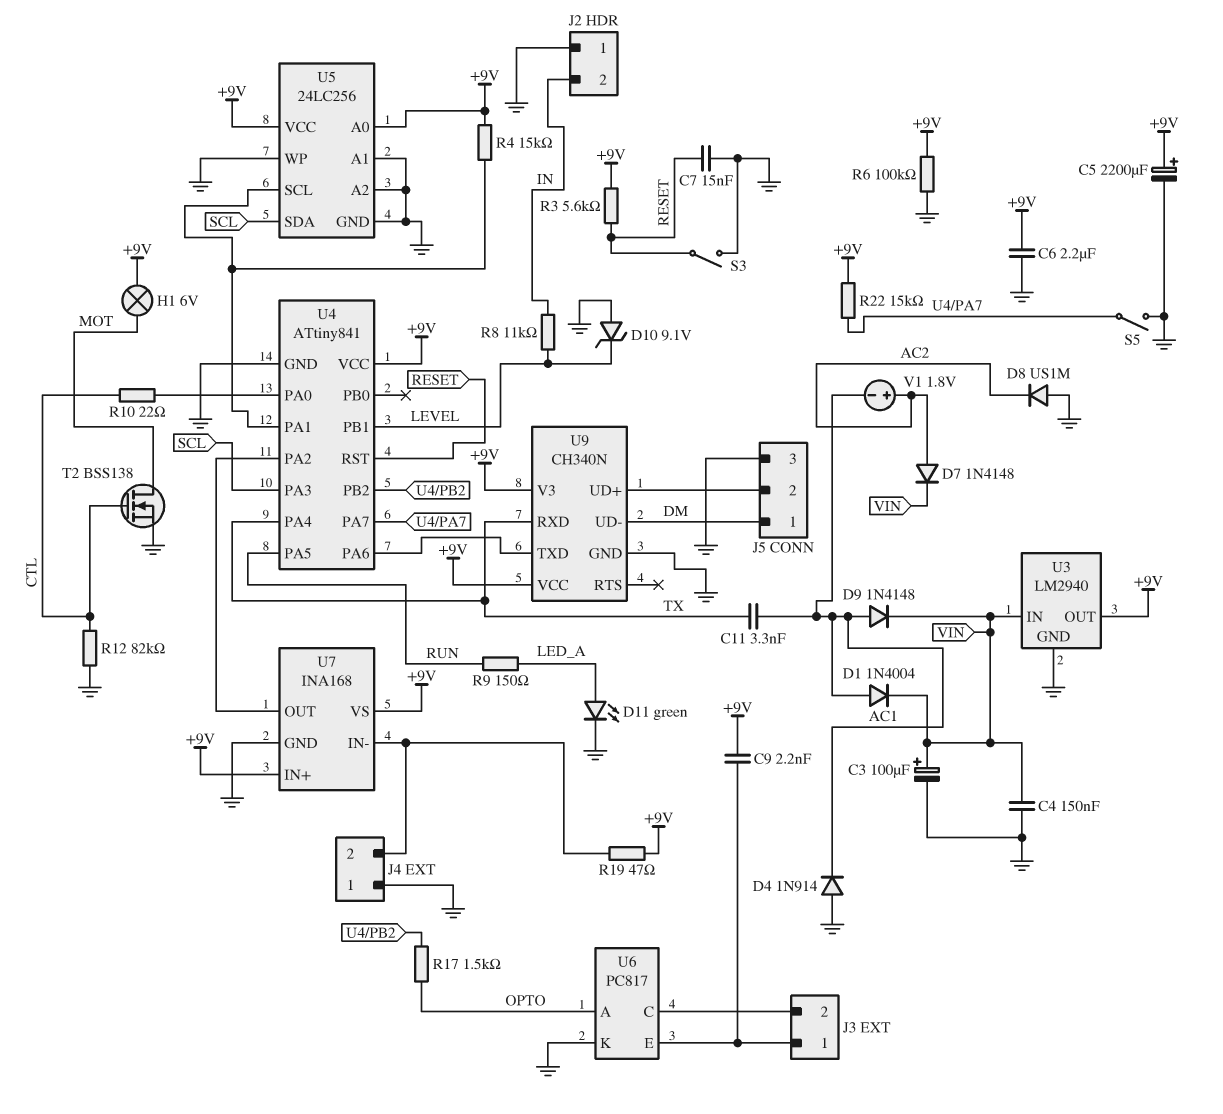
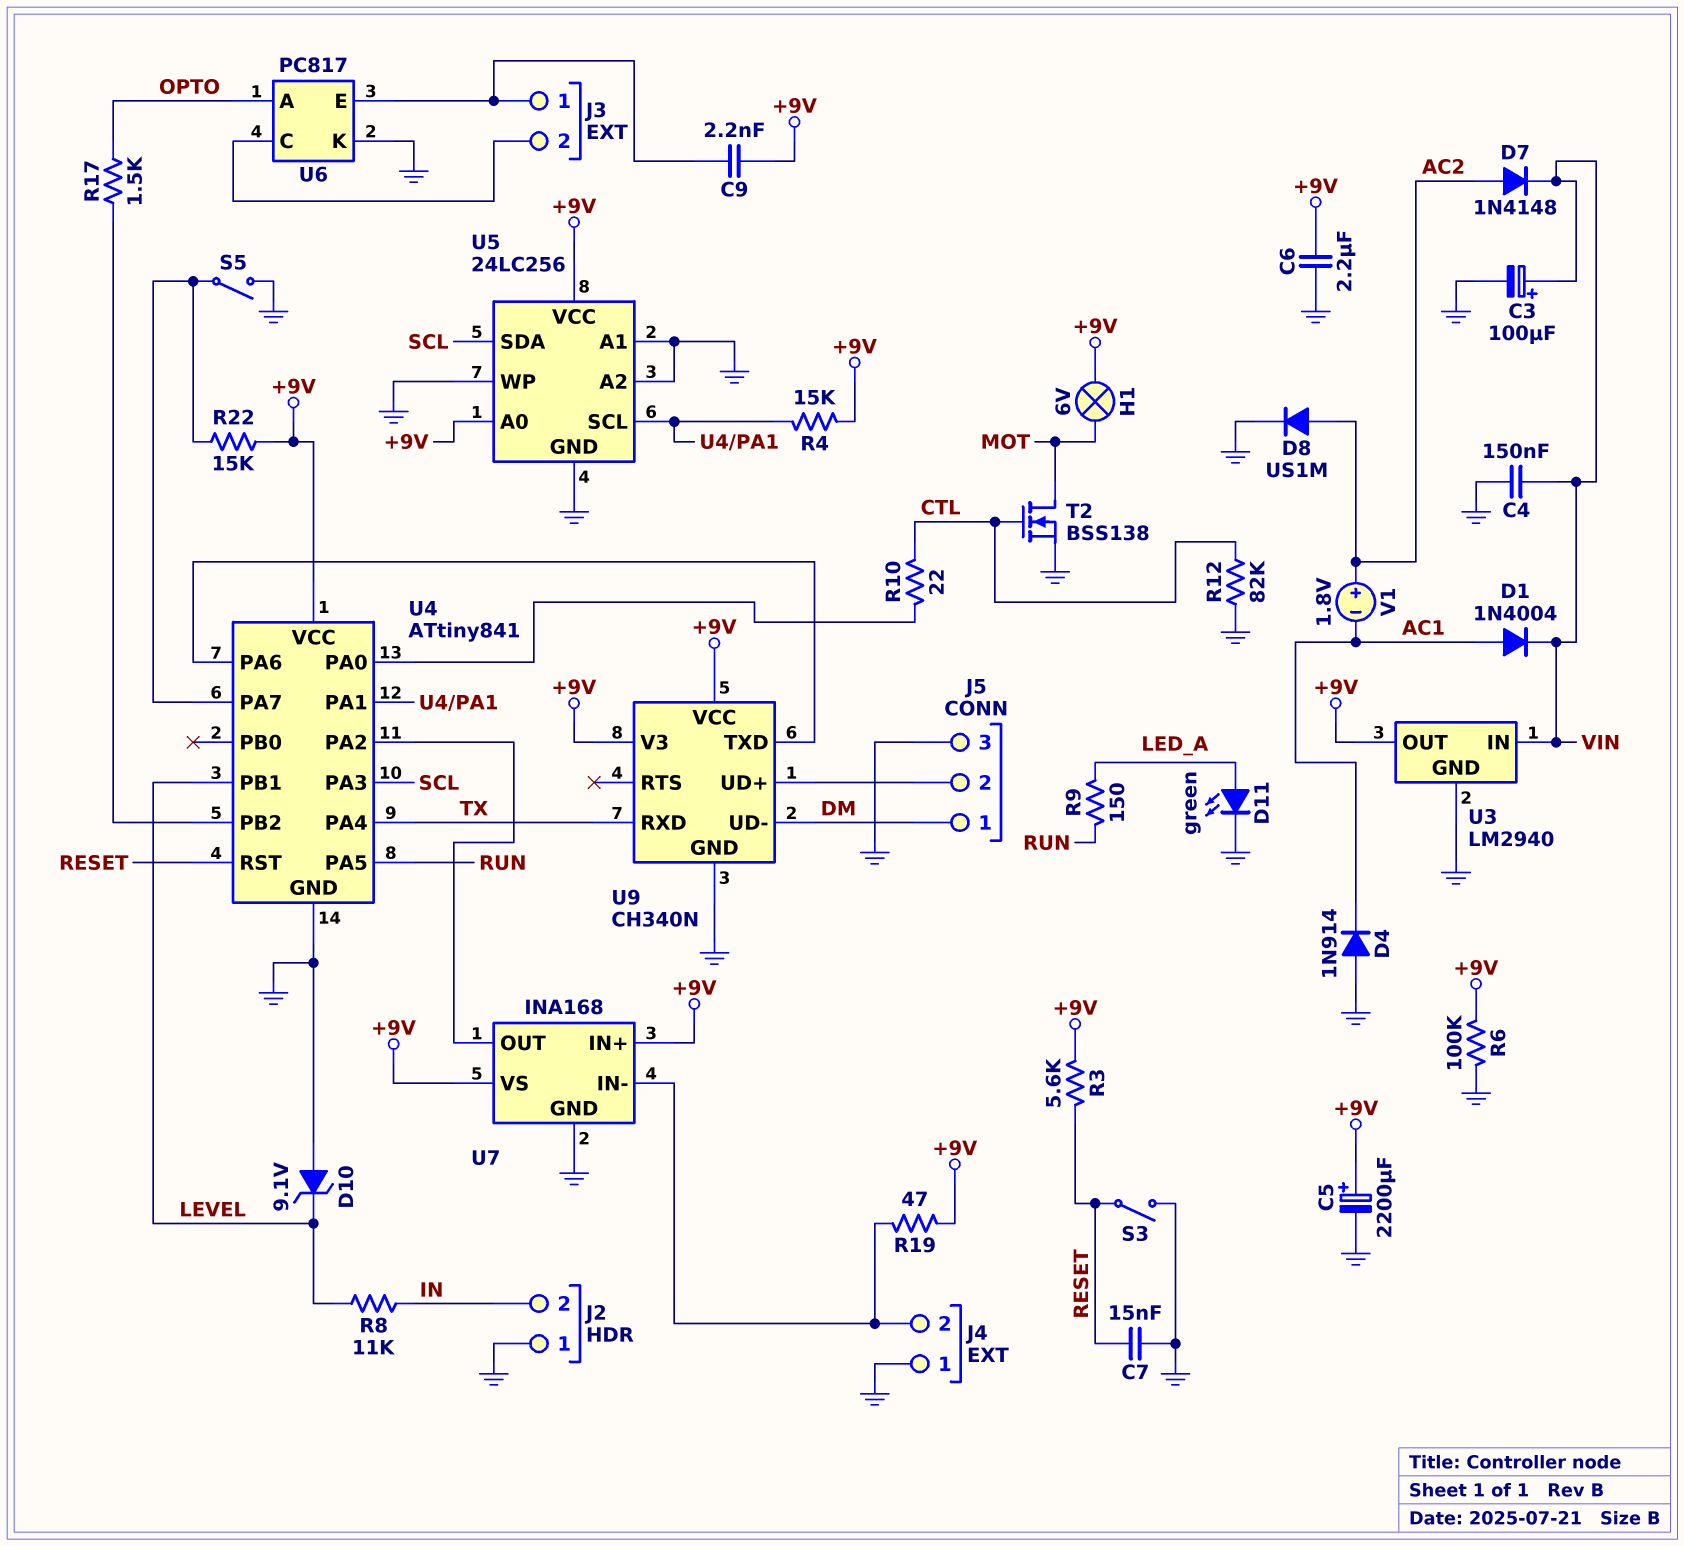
C11: 3.3nF (AC1, TX) -> none
D8: diode US1M (A GND, K AC2) -> diode US1M (A AC2, K GND)
D9: diode 1N4148 (A AC1, K VIN) -> none

